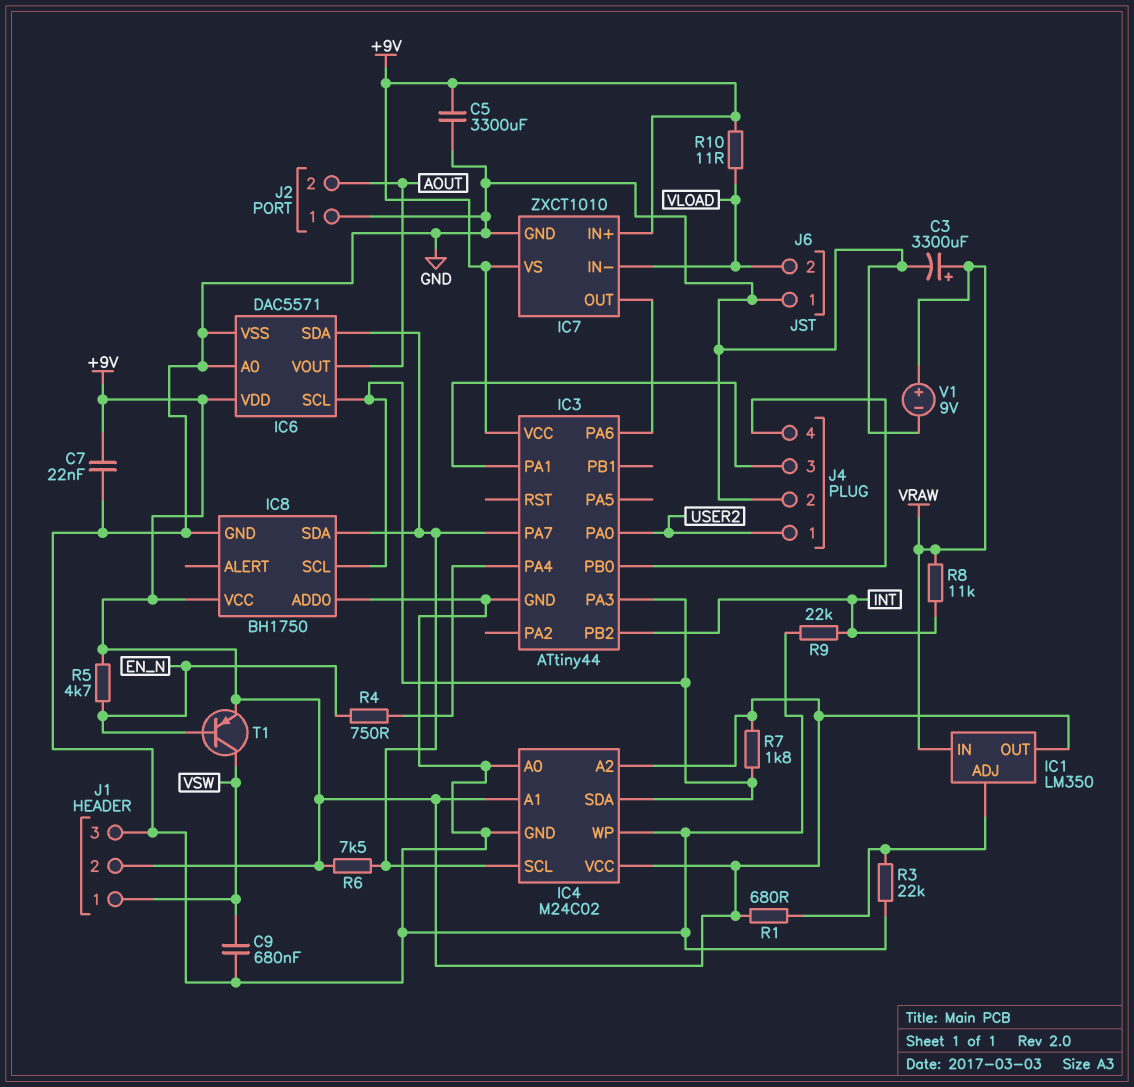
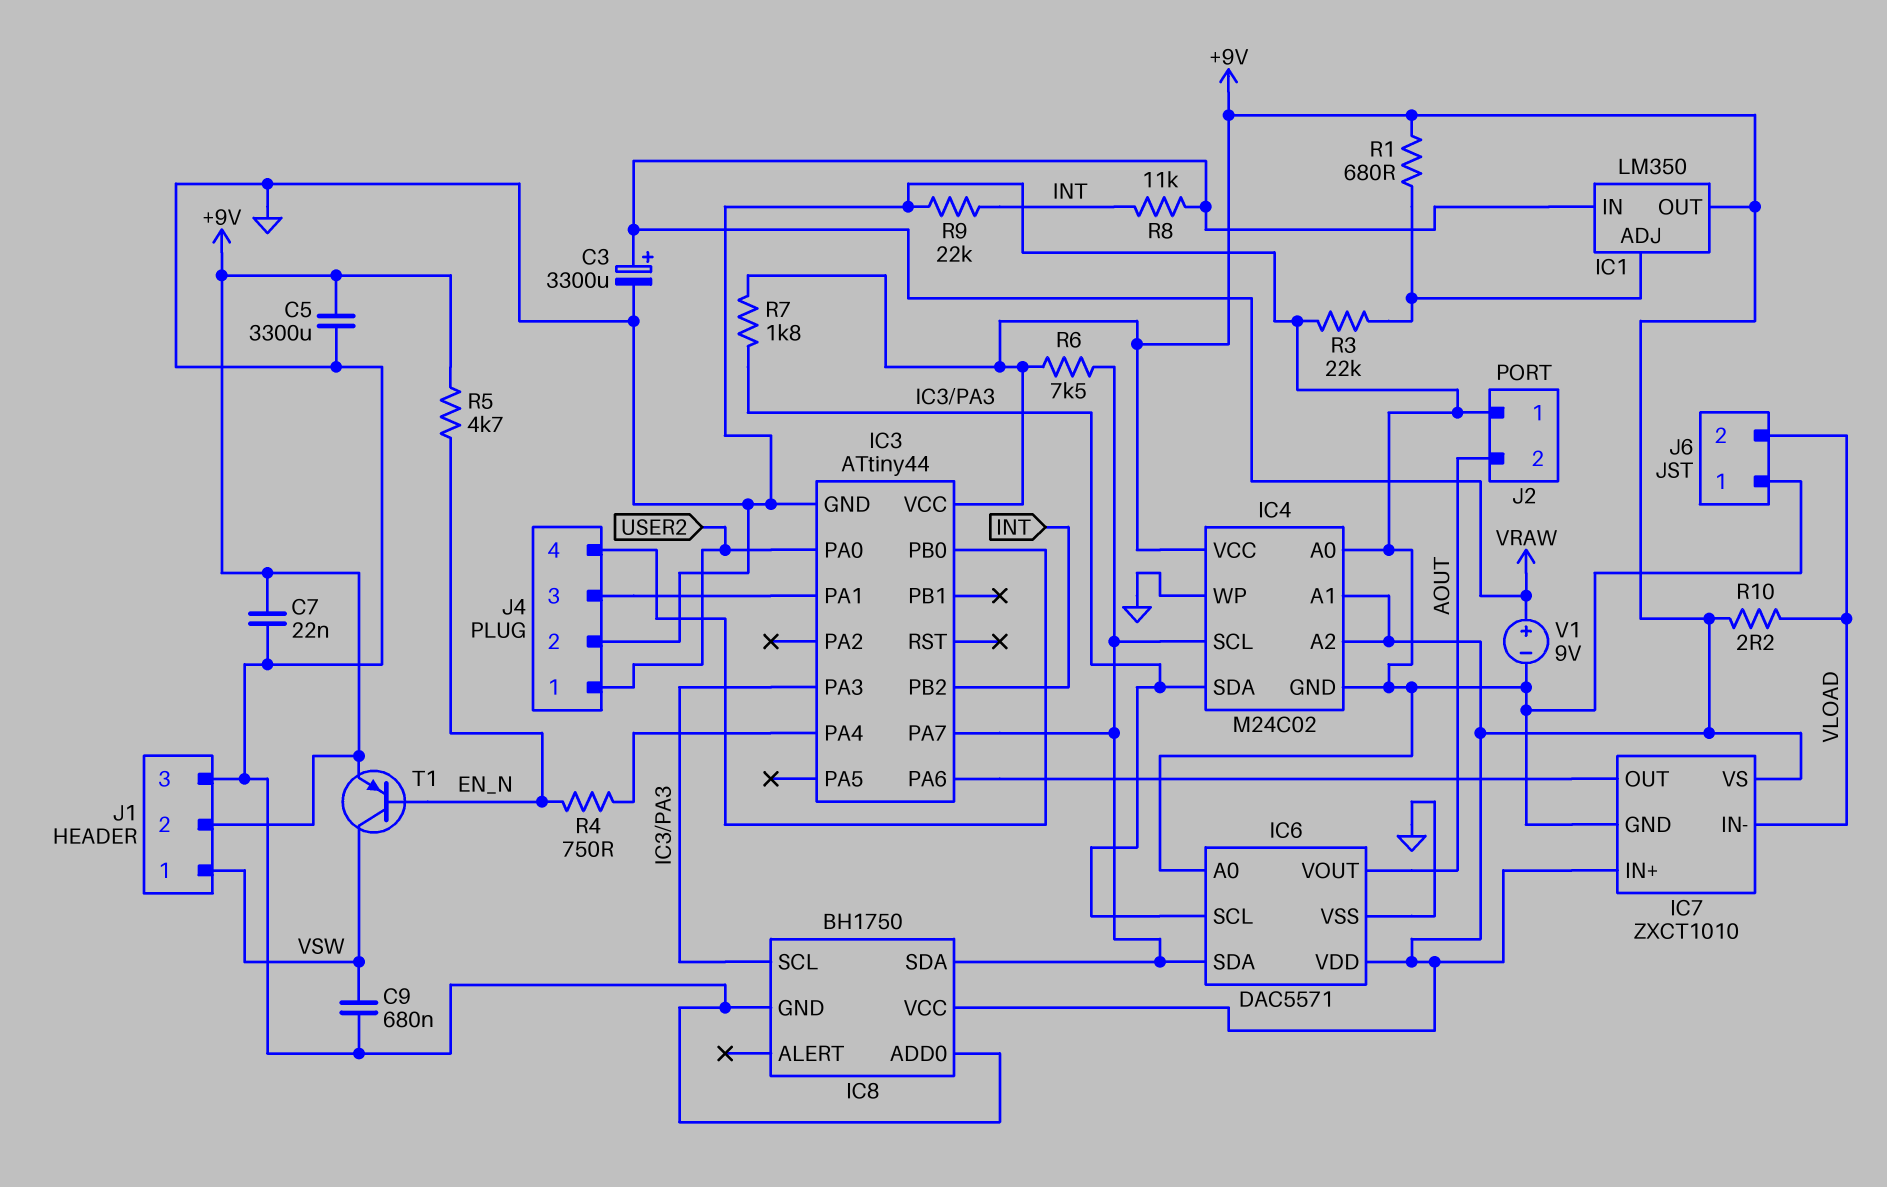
R10: 11 (+9V, VLOAD) -> 2.2 (+9V, VLOAD)

